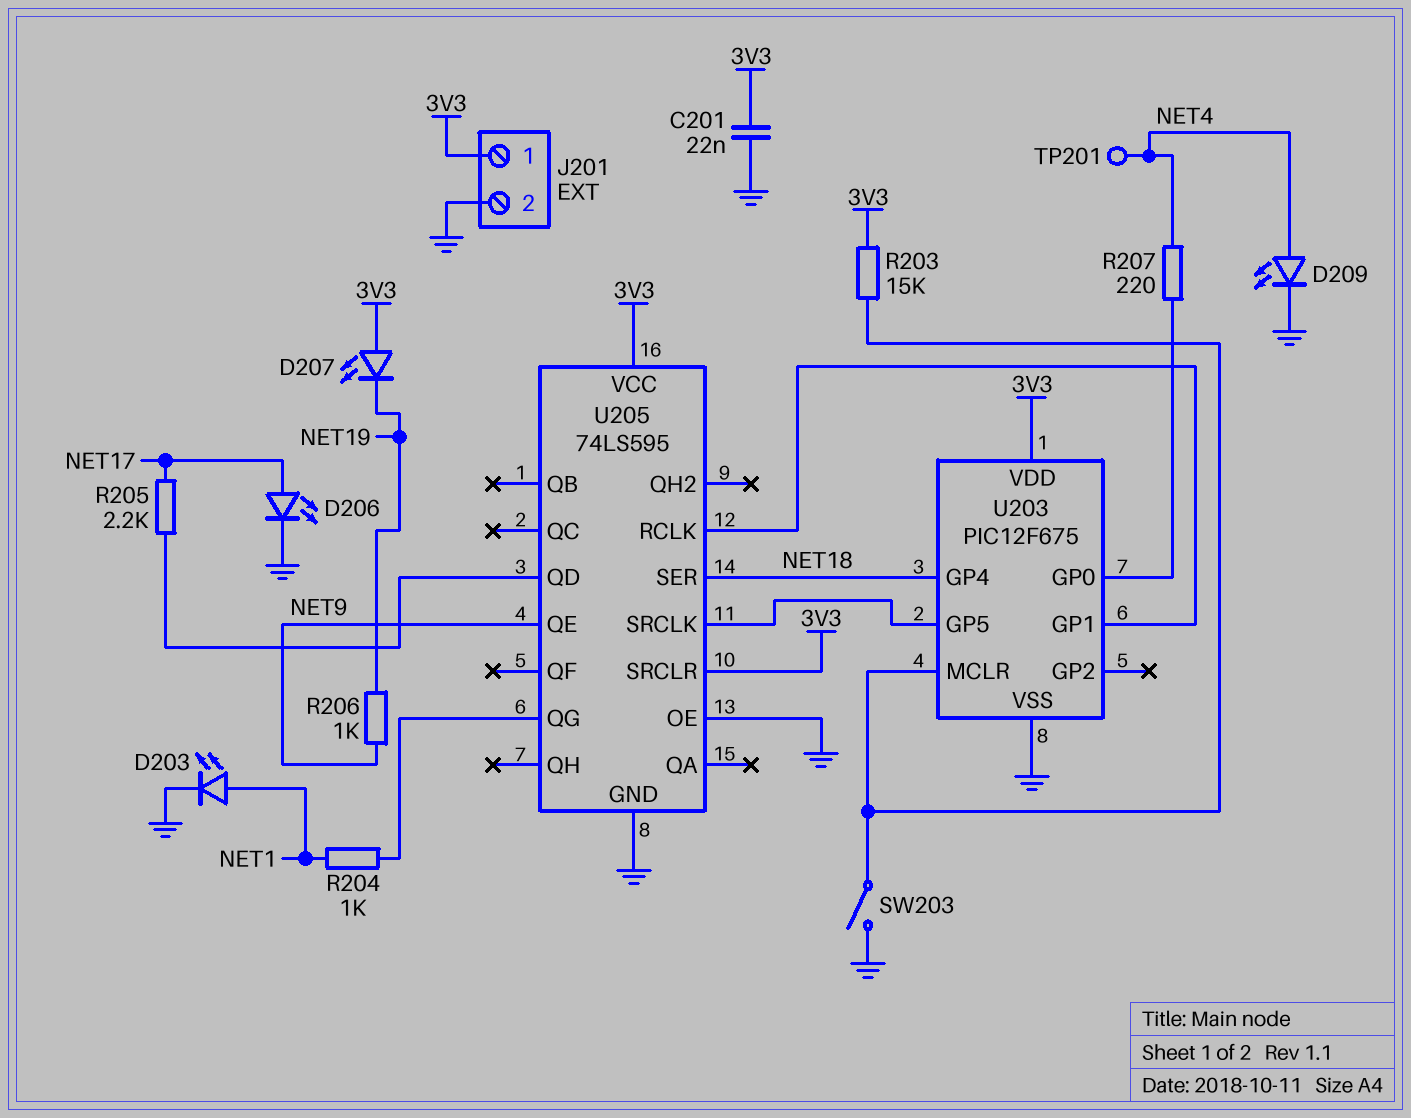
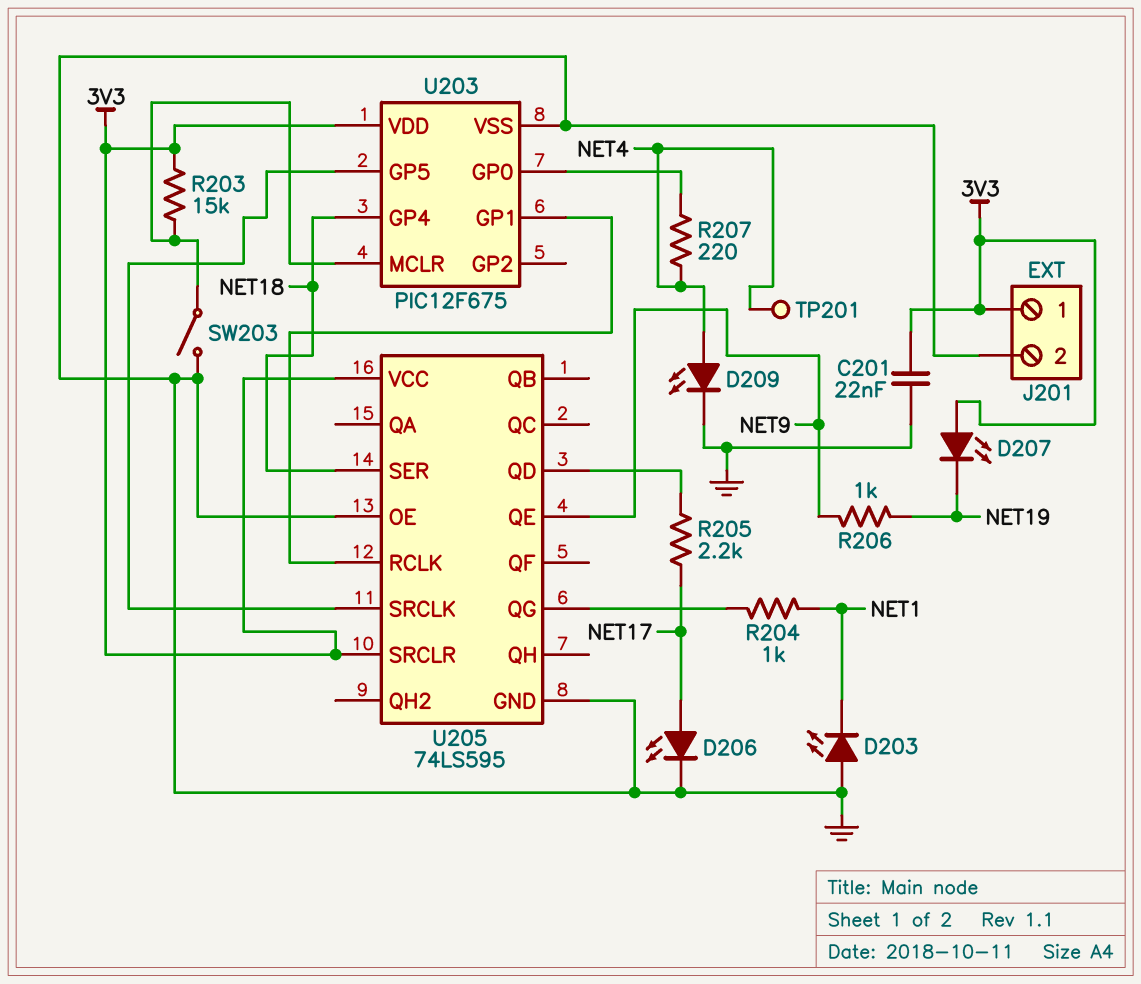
D203: LED (A NET1, K GND) -> LED (A GND, K NET1)

